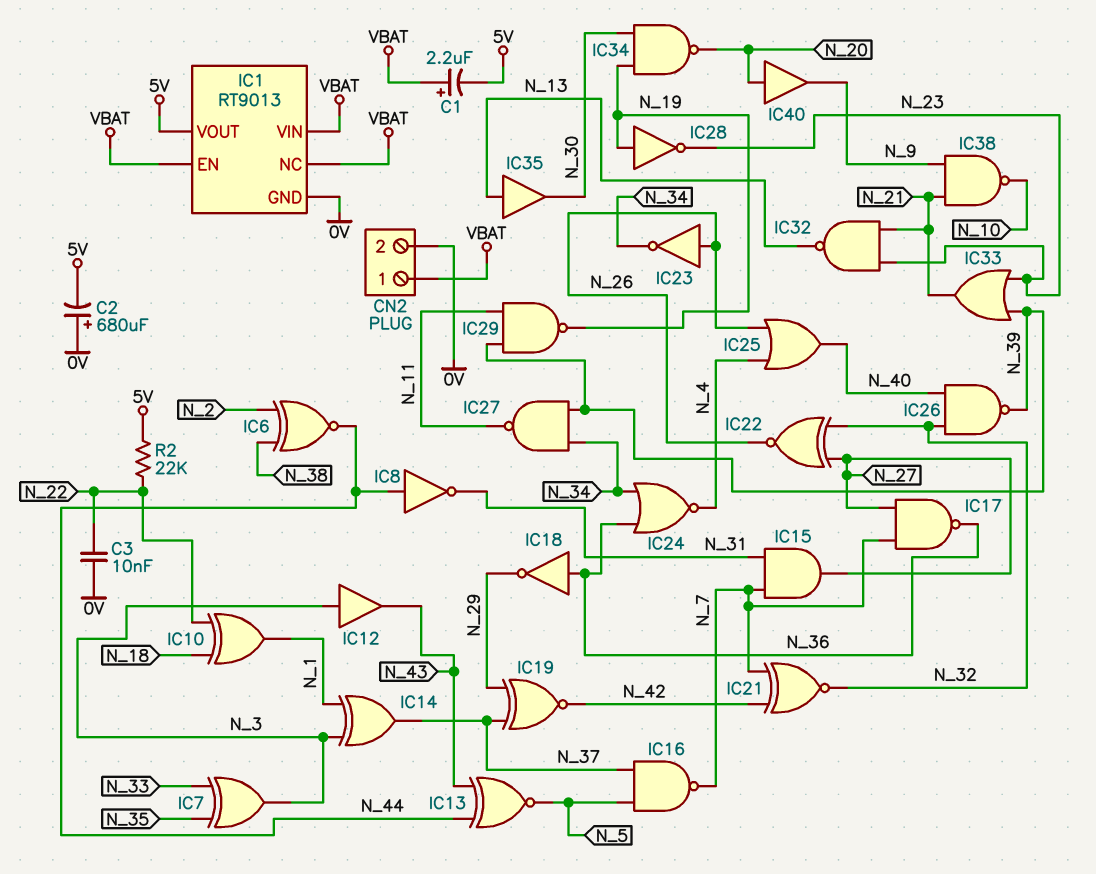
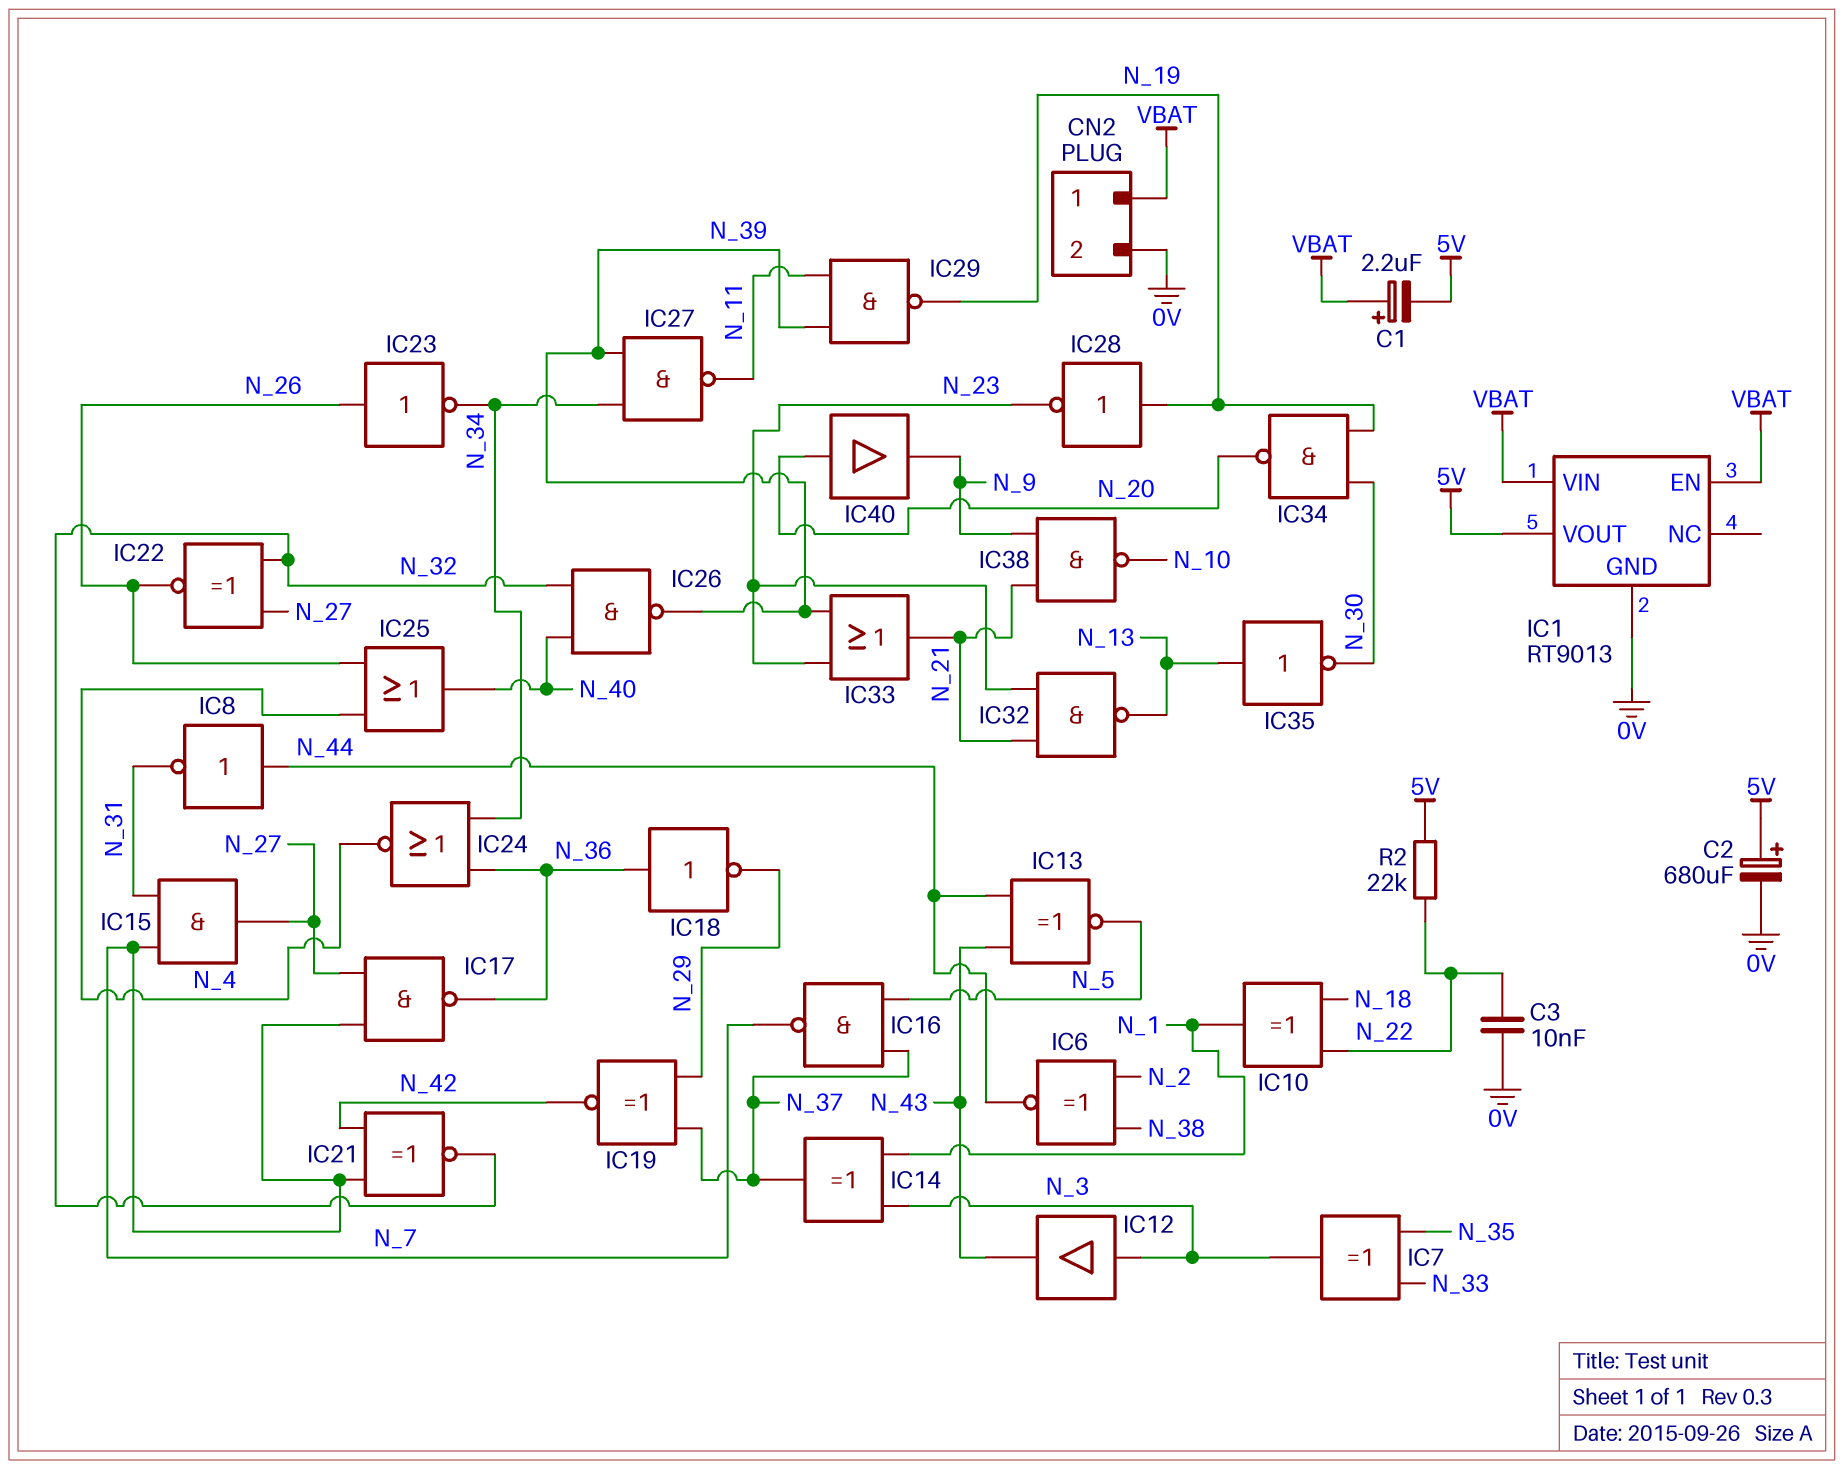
C2: 680uF (plus 0V, minus 5V) -> 680uF (plus 5V, minus 0V)
IC1 pin NC: VBAT -> none
IC35: buffer (in N_13, out N_30) -> NOT (in N_13, out N_30)

